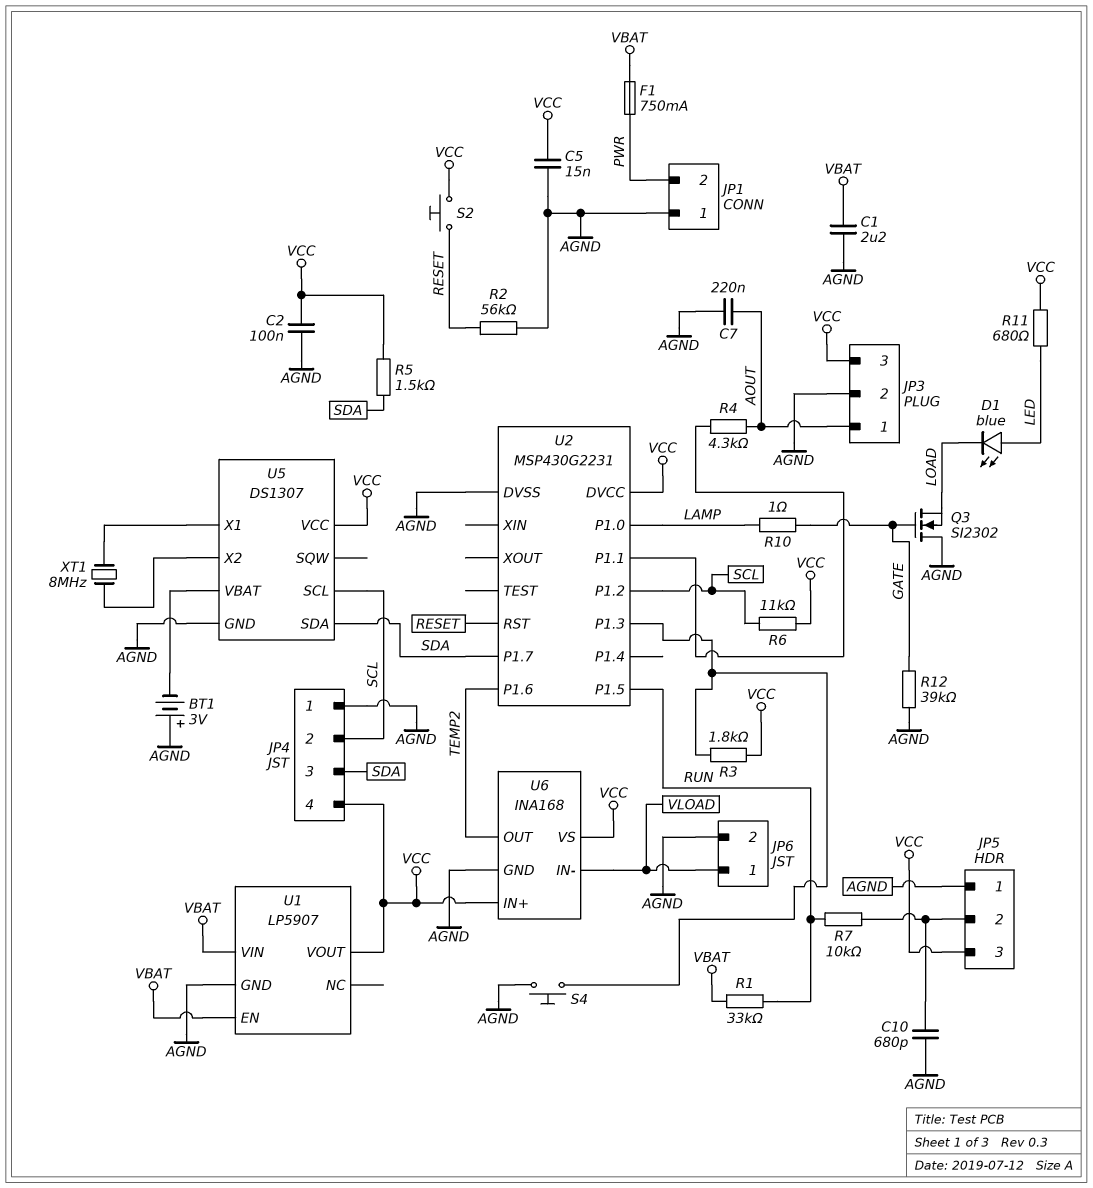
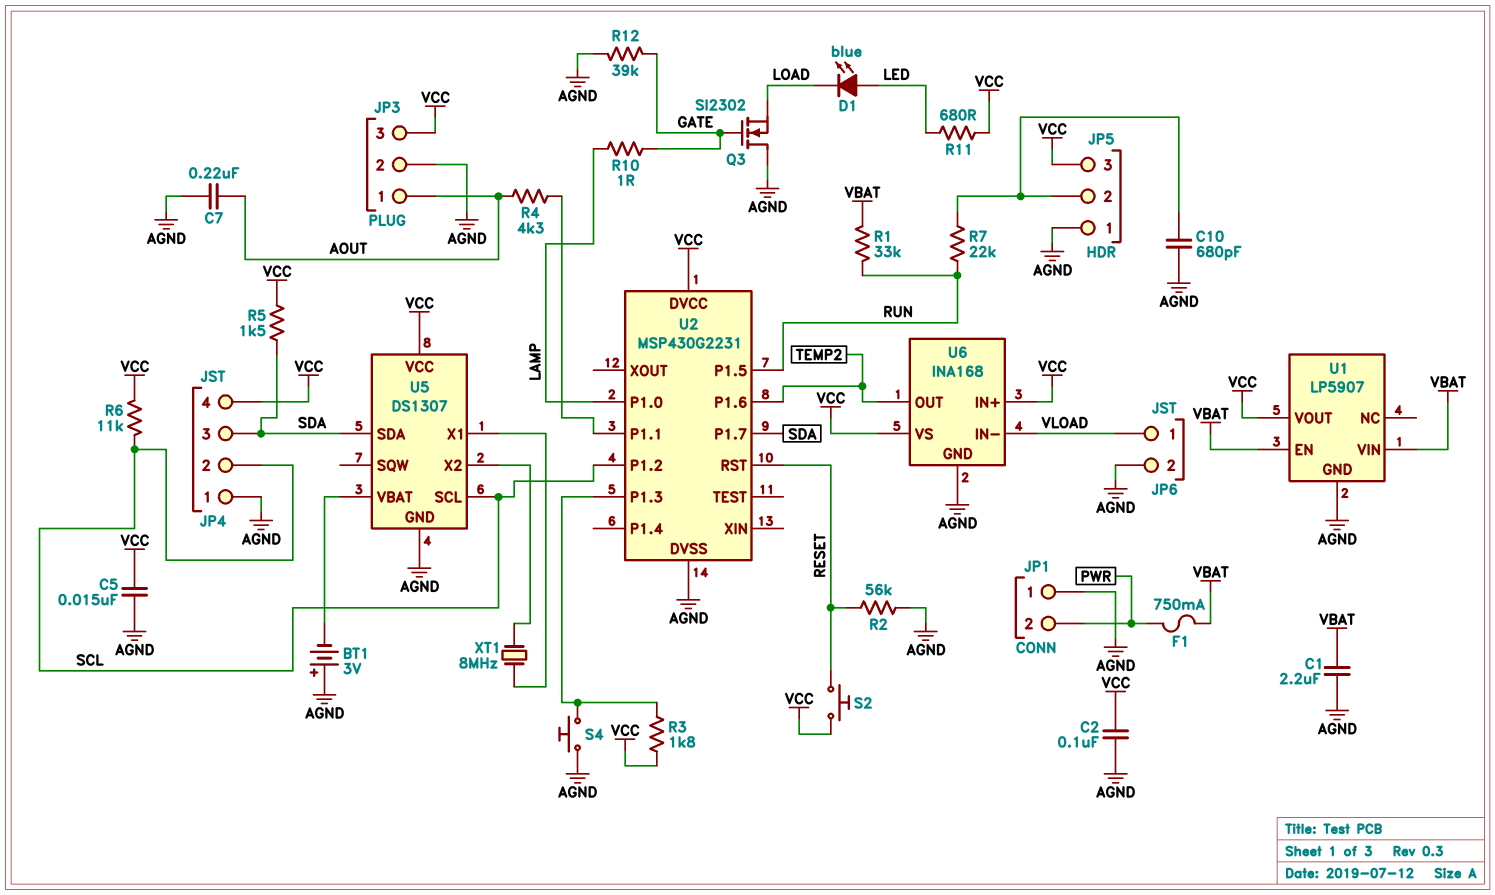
R7: 10k (JP5/2, RUN) -> 22k (JP5/2, RUN)

